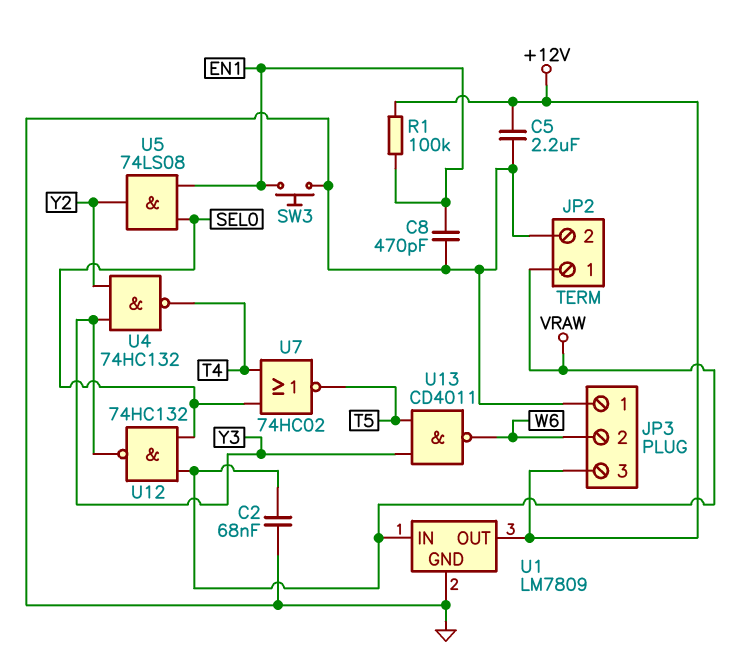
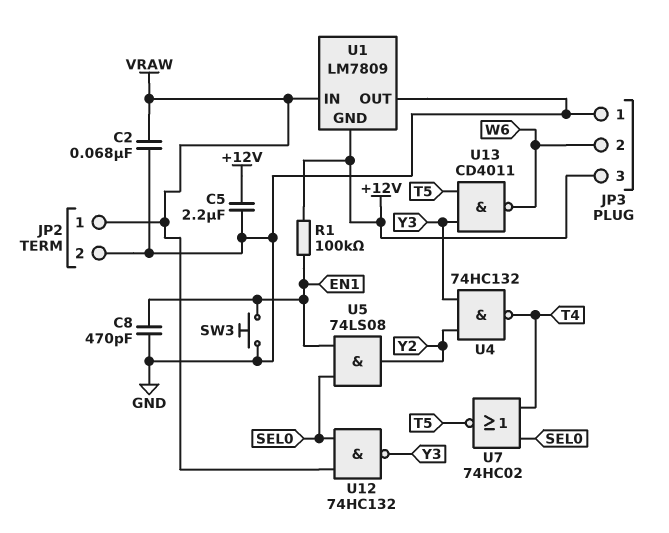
U1 pin GND: GND -> +12V
U1 pin OUT: +12V -> GND

